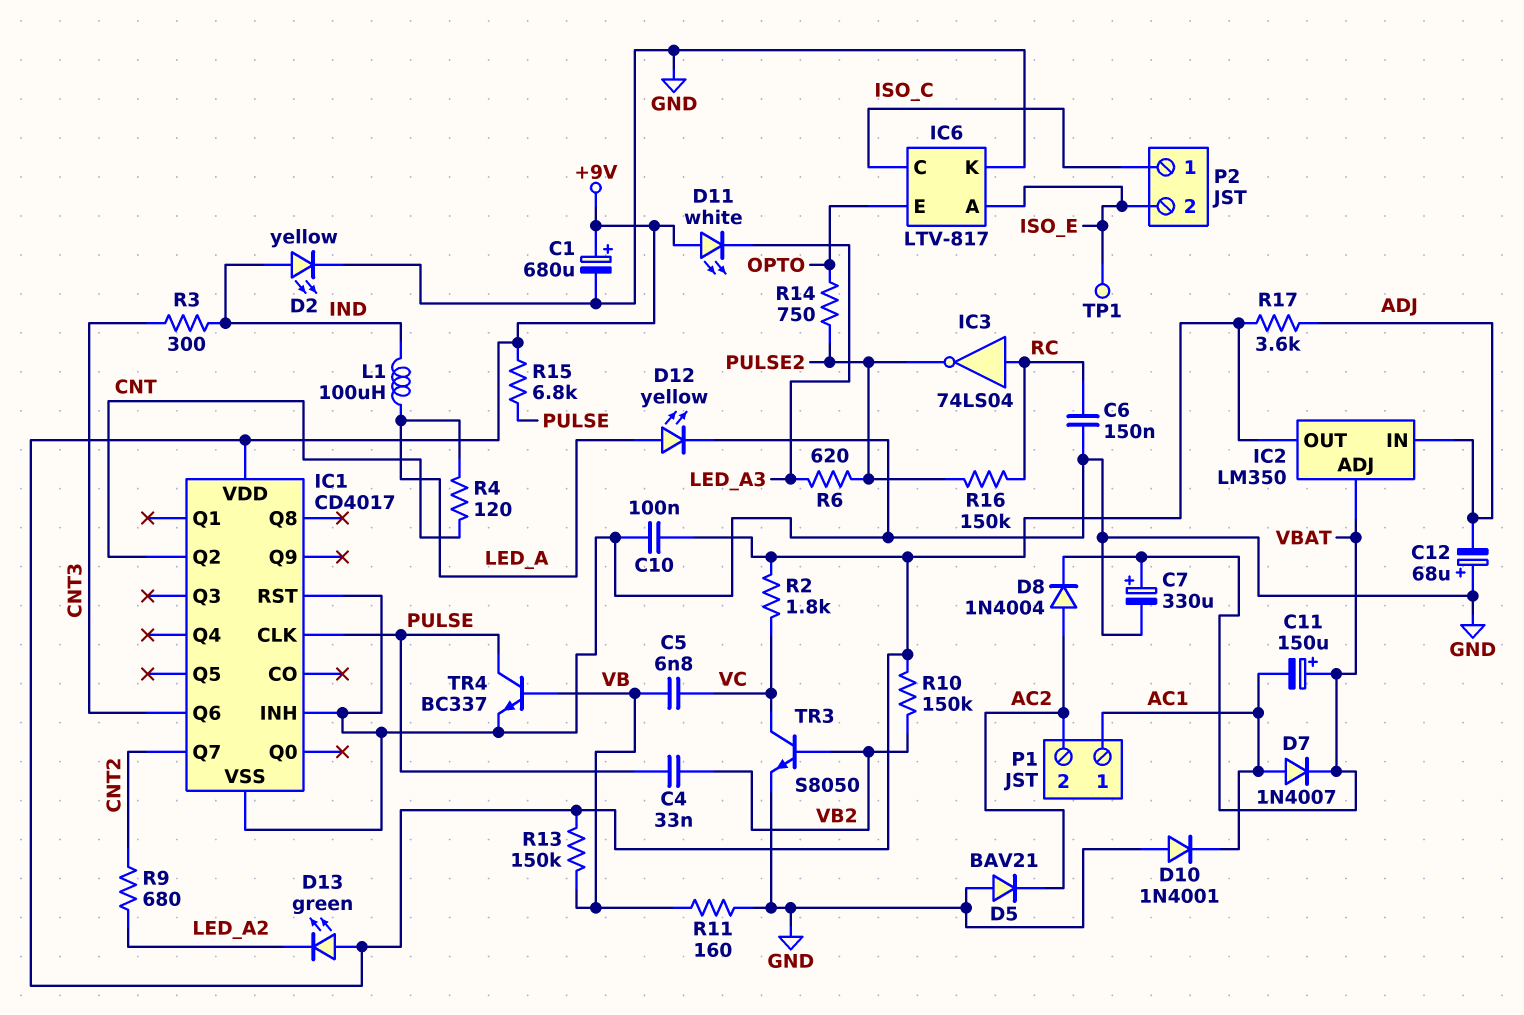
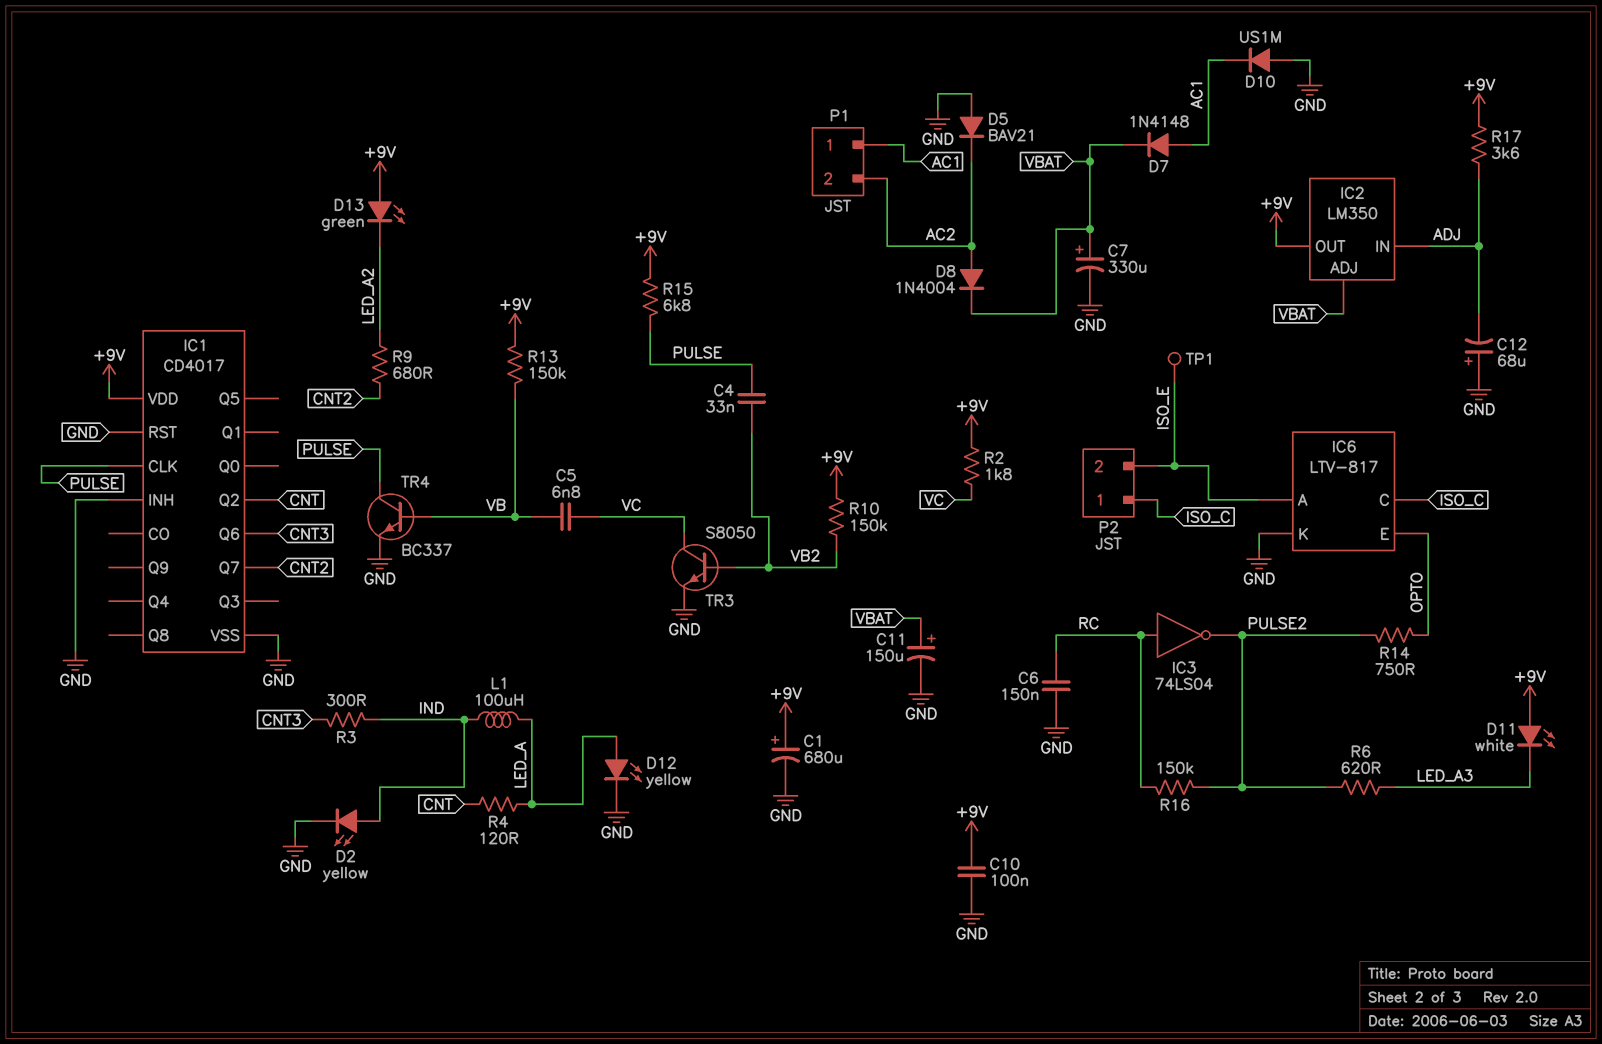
C11: 150uF (plus VBAT, minus AC1) -> 150uF (plus VBAT, minus GND)
D7: diode 1N4007 (A AC1, K VBAT) -> diode 1N4148 (A AC1, K VBAT)
D10: diode 1N4001 (A GND, K AC1) -> diode US1M (A GND, K AC1)
R11: 160 (GND, VB) -> none

